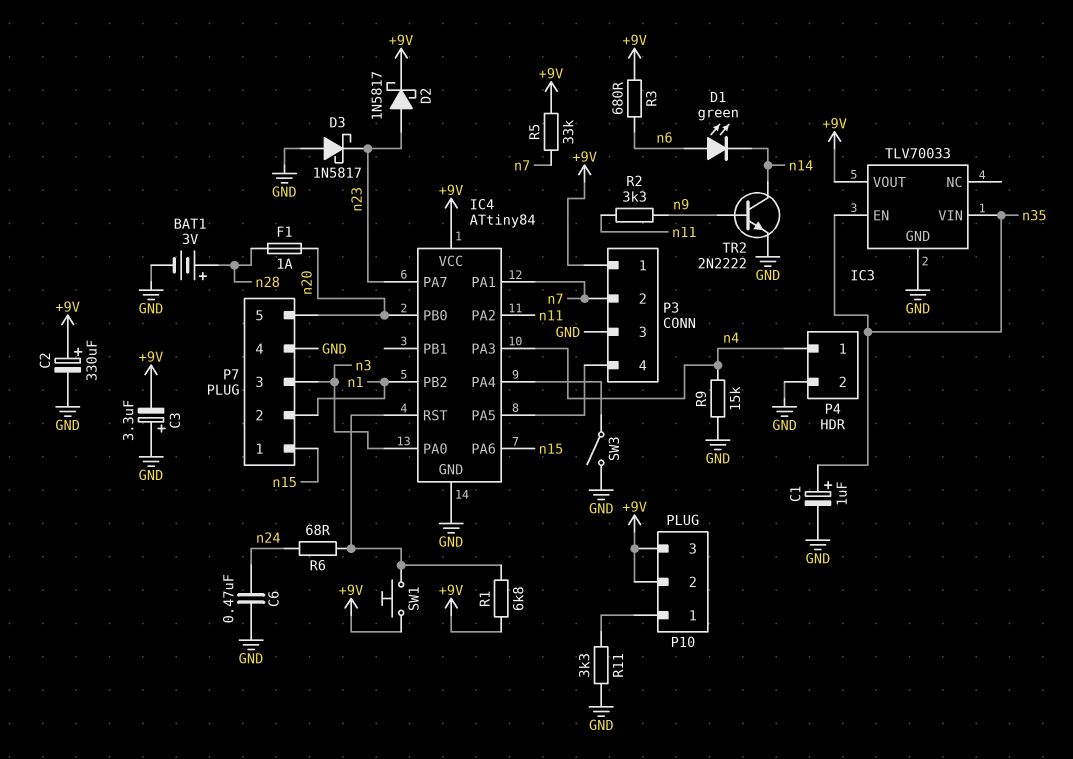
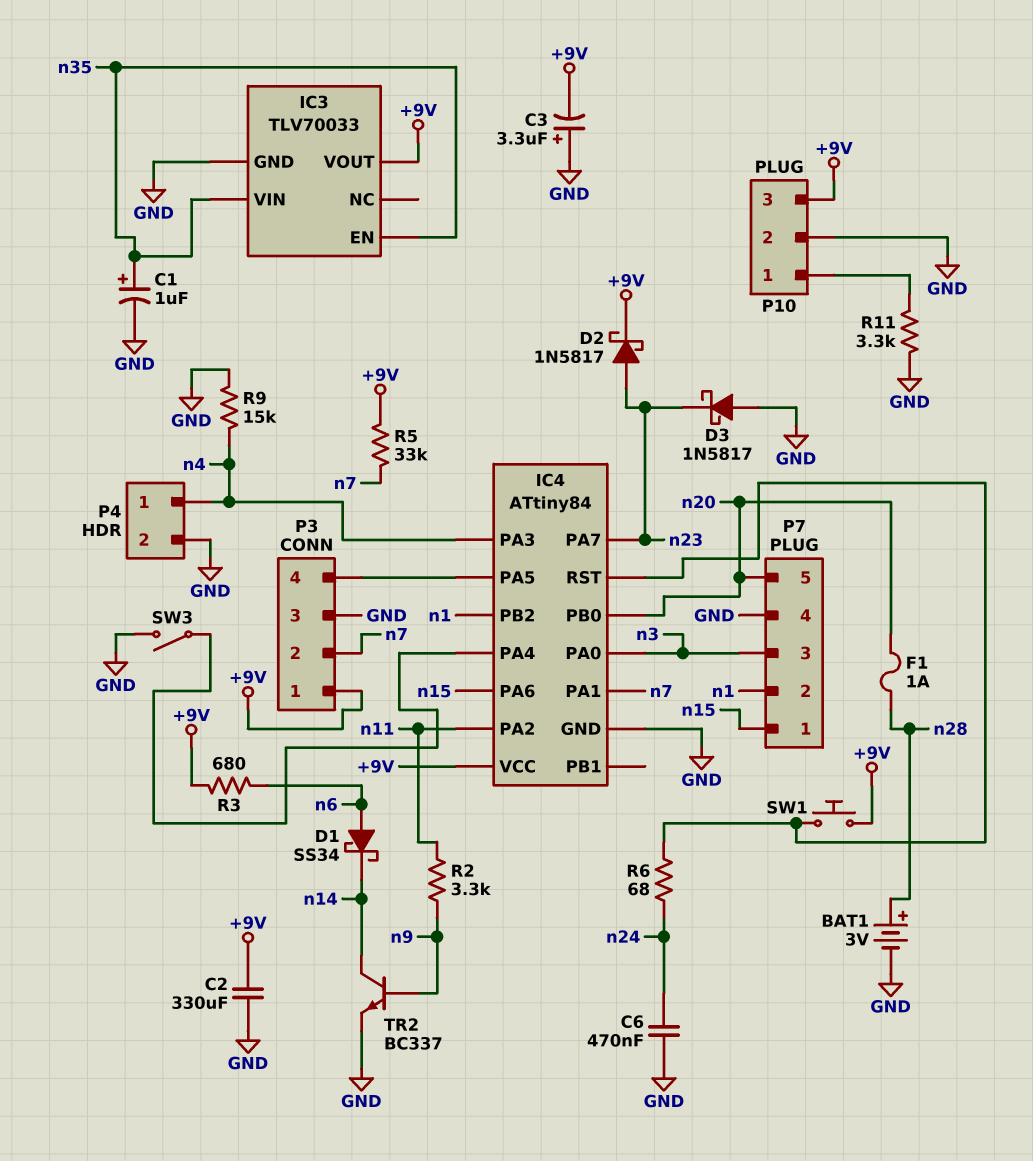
C2: 330uF (plus +9V, minus GND) -> 330uF (+9V, GND)
D1: LED green (A n6, K n14) -> schottky SS34 (A n6, K n14)
P10 pin 2: +9V -> GND
R1: 6.8k (+9V, IC4/RST) -> none
TR2: NPN 2N2222 (B n9, C n14, E GND) -> NPN BC337 (B n9, C n14, E GND)

